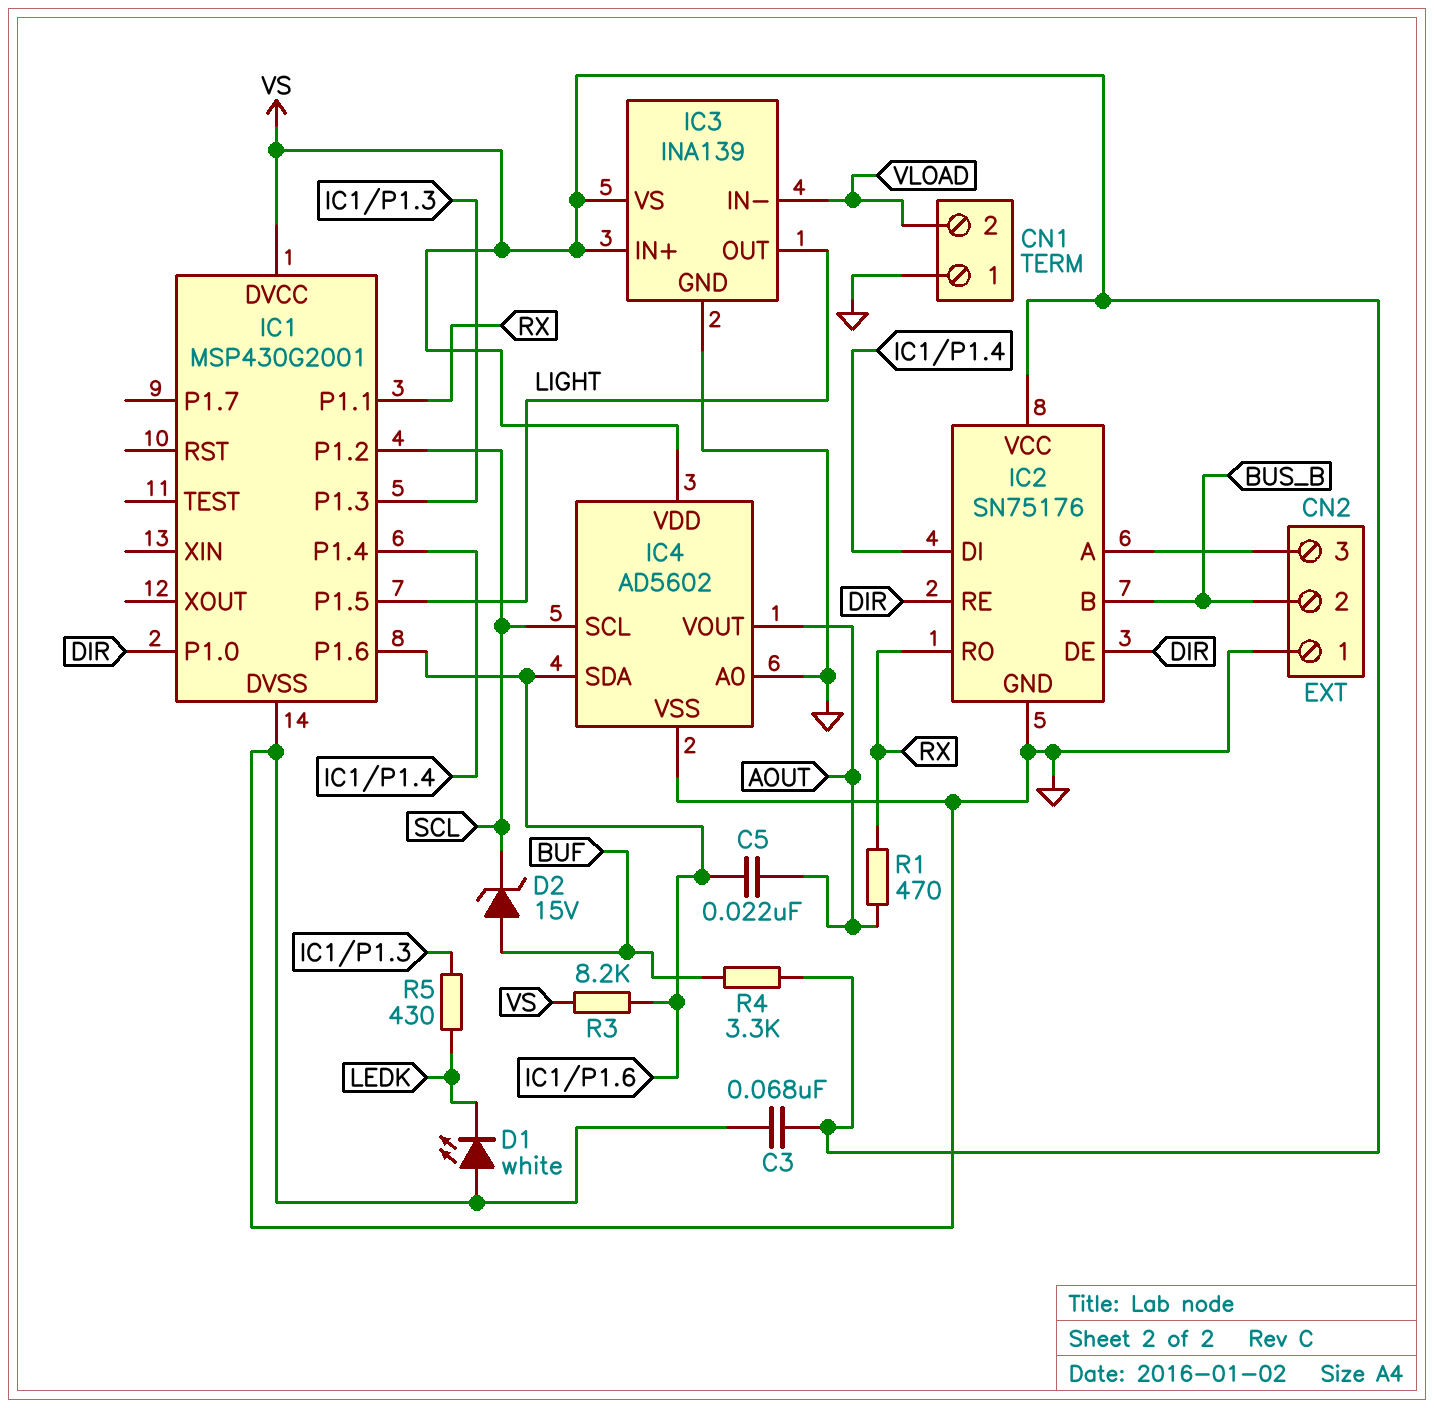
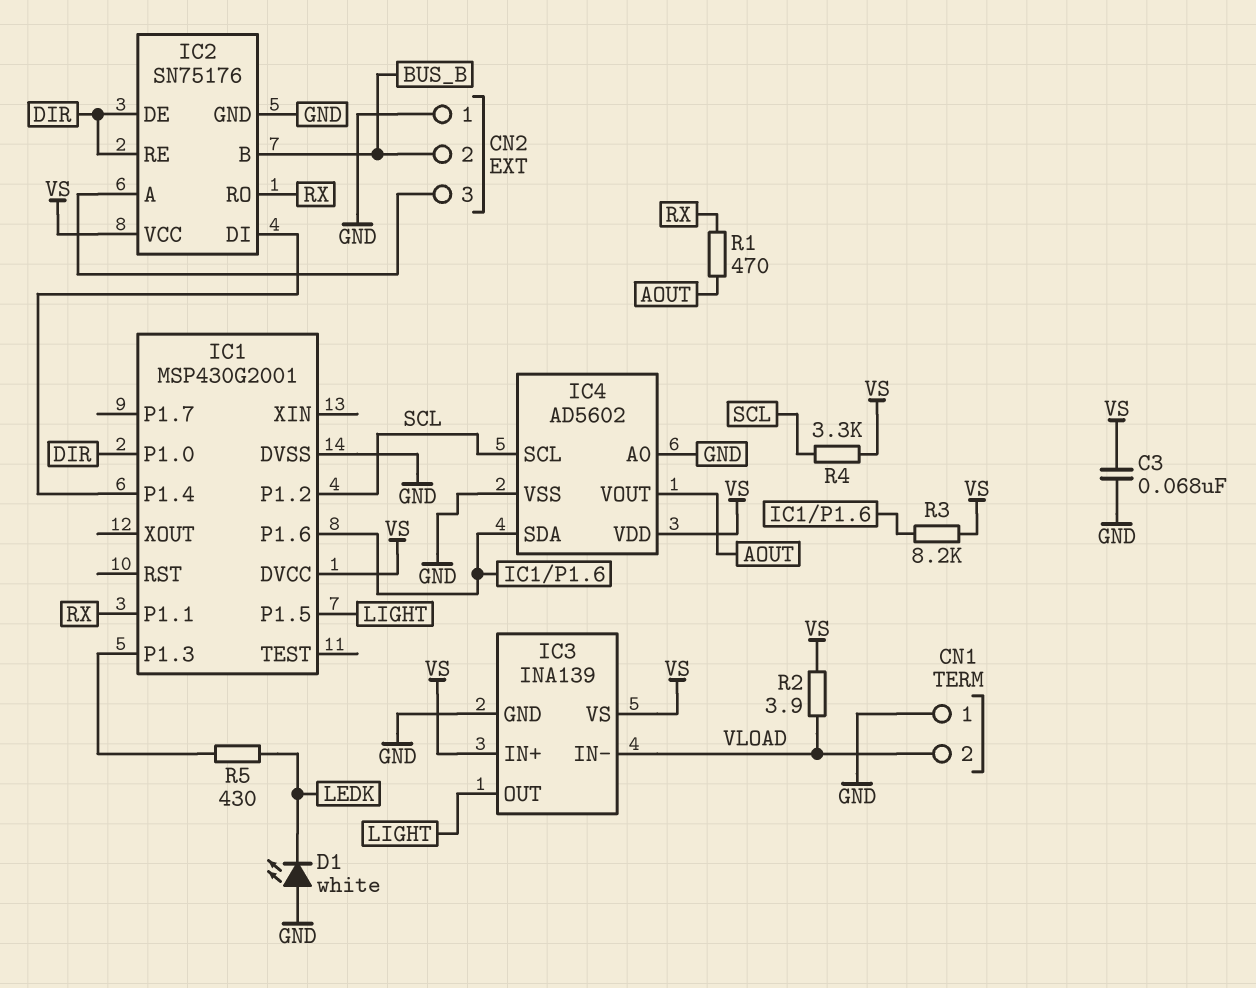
C5: 22nF (AOUT, IC1/P1.6) -> none
D2: zener 15V (A BUF, K SCL) -> none
R2: none -> 3.9 (VLOAD, VS)
R4: 3.3k (BUF, VS) -> 3.3k (SCL, VS)

